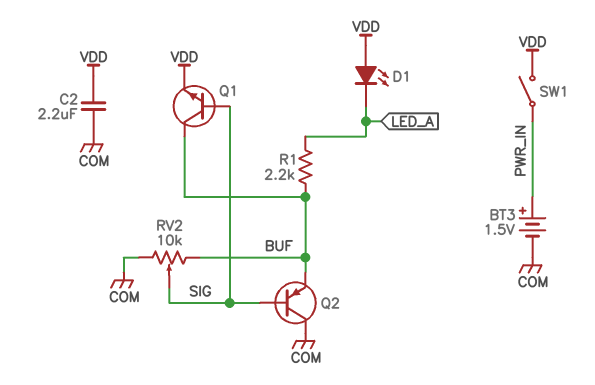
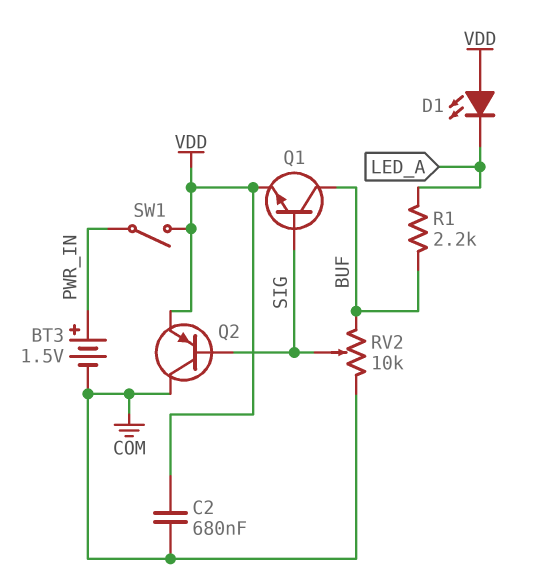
C2: 2.2uF (COM, VDD) -> 680nF (COM, VDD)
Q2: PNP (B SIG, C COM, E BUF) -> PNP (B SIG, C COM, E VDD)

